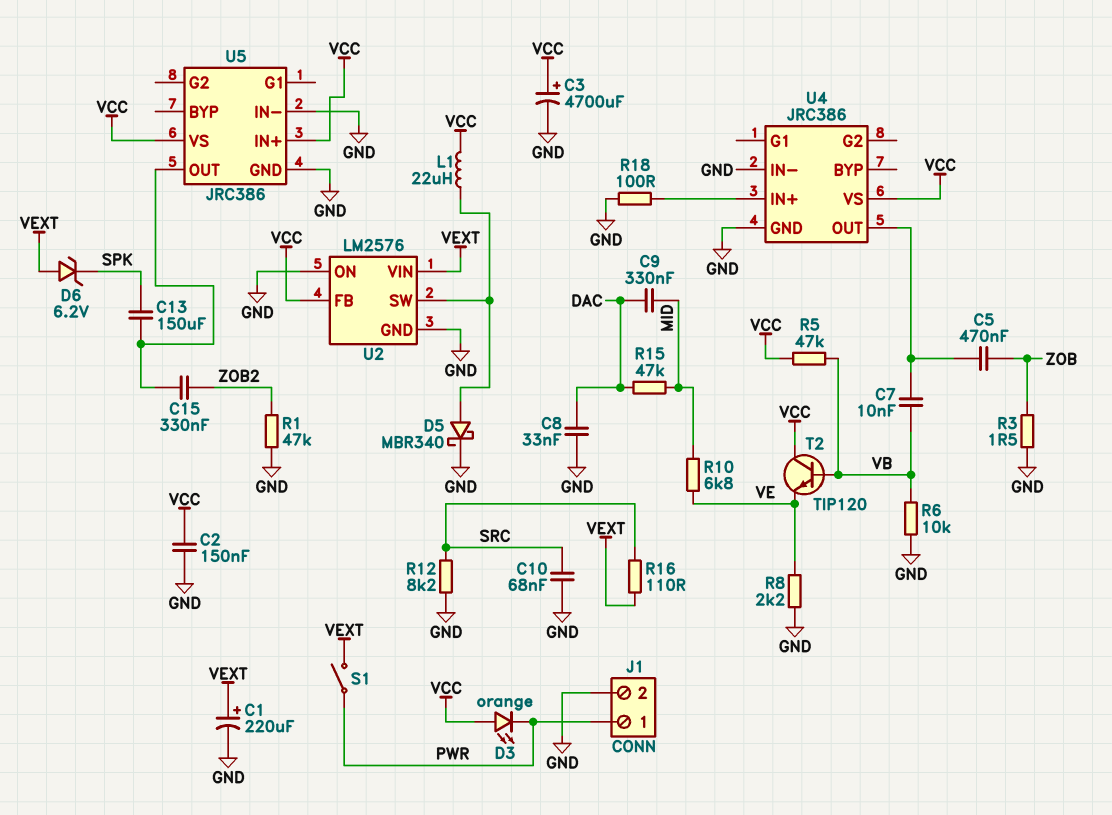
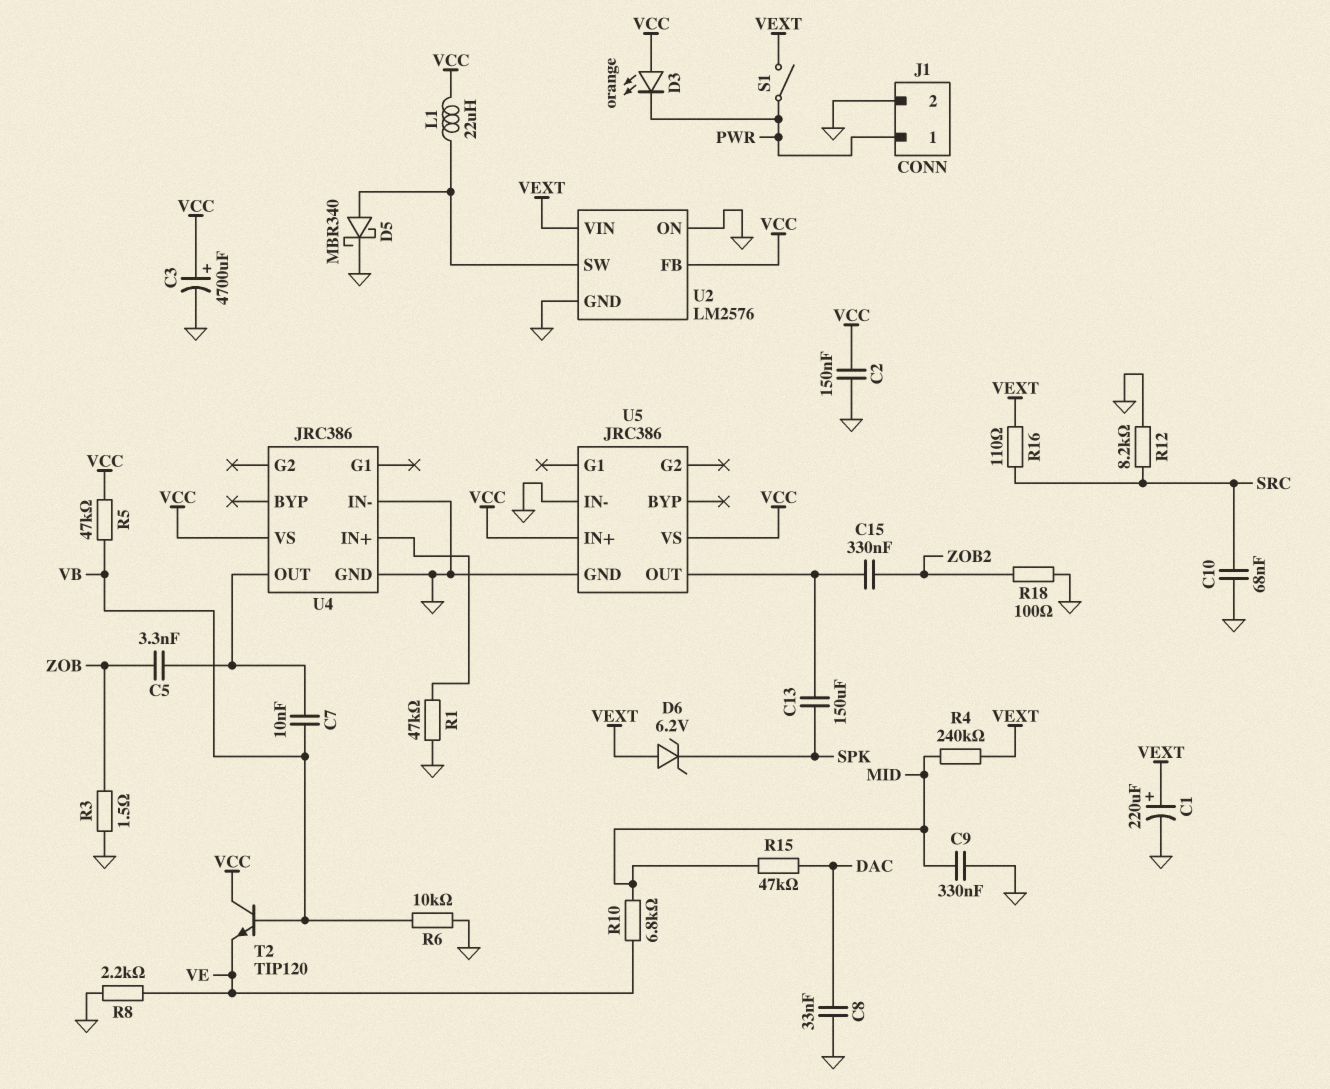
C5: 470nF (U4/OUT, ZOB) -> 3.3nF (U4/OUT, ZOB)
C9: 330nF (DAC, MID) -> 330nF (GND, MID)
R1: 47k (GND, ZOB2) -> 47k (GND, U4/IN+)
R4: none -> 240k (MID, VEXT)
R18: 100 (GND, U4/IN+) -> 100 (GND, ZOB2)

